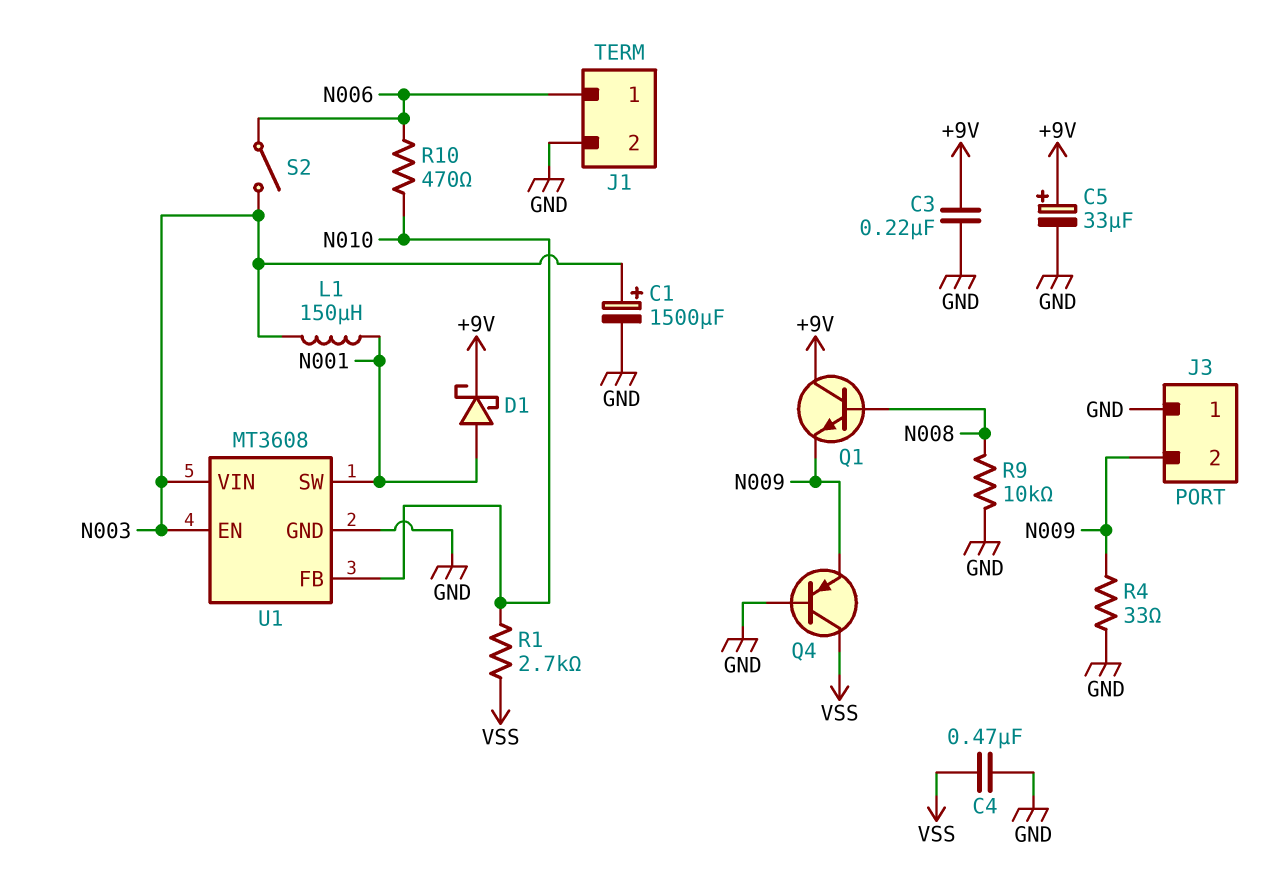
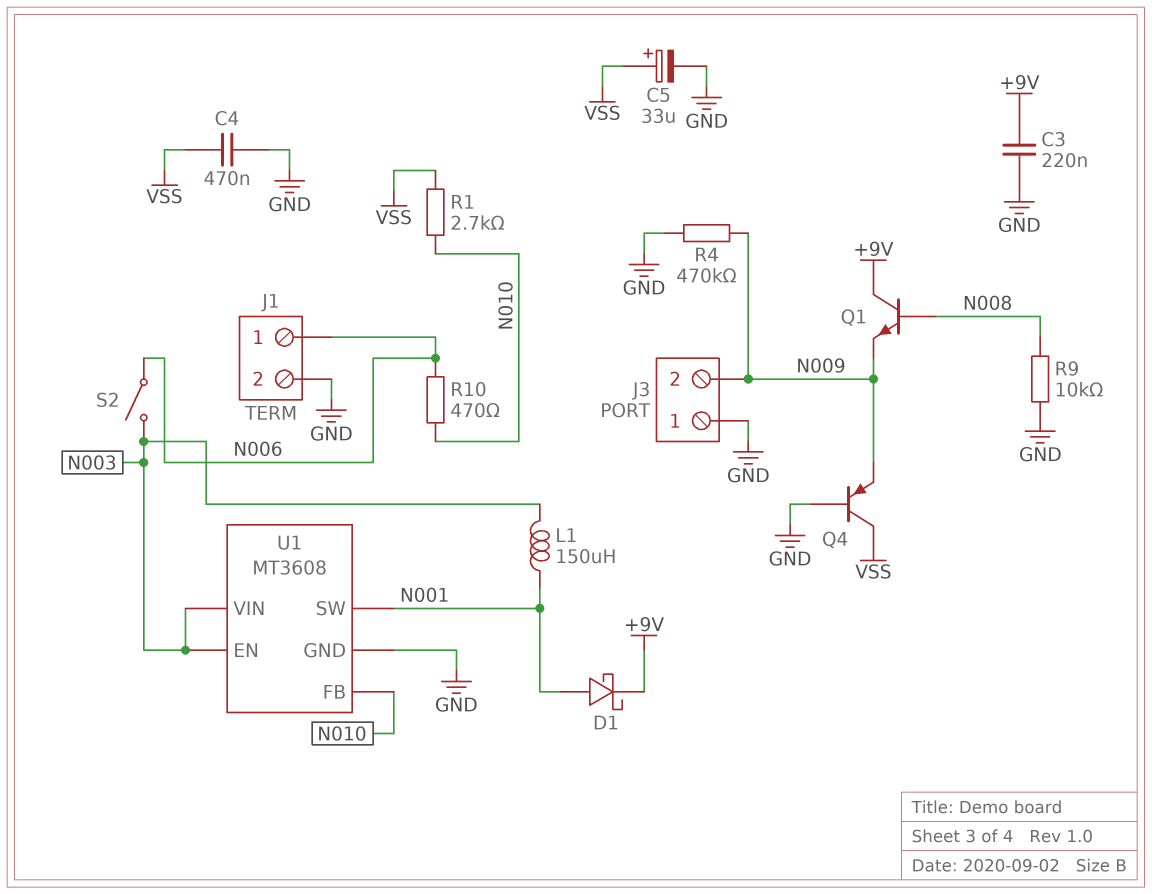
C1: 1500uF (plus N003, minus GND) -> none
C5: 33uF (plus +9V, minus GND) -> 33uF (plus VSS, minus GND)
R4: 33 (GND, N009) -> 470k (GND, N009)

